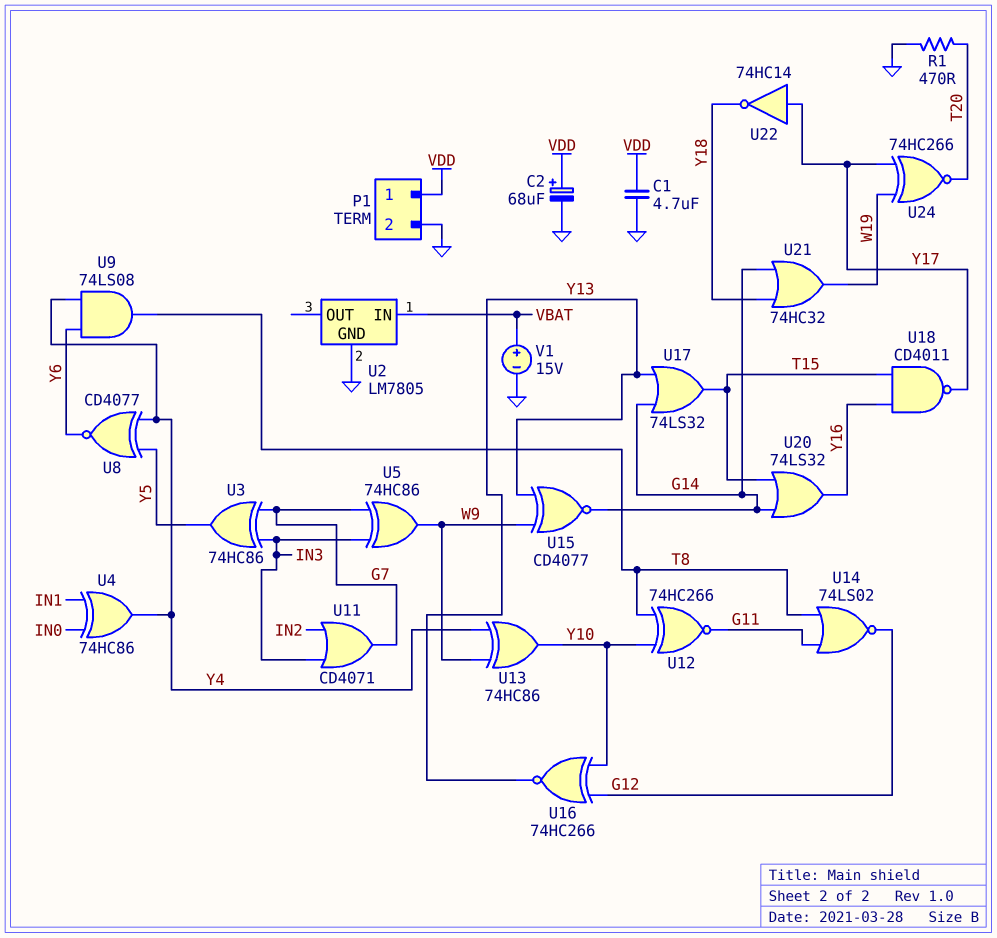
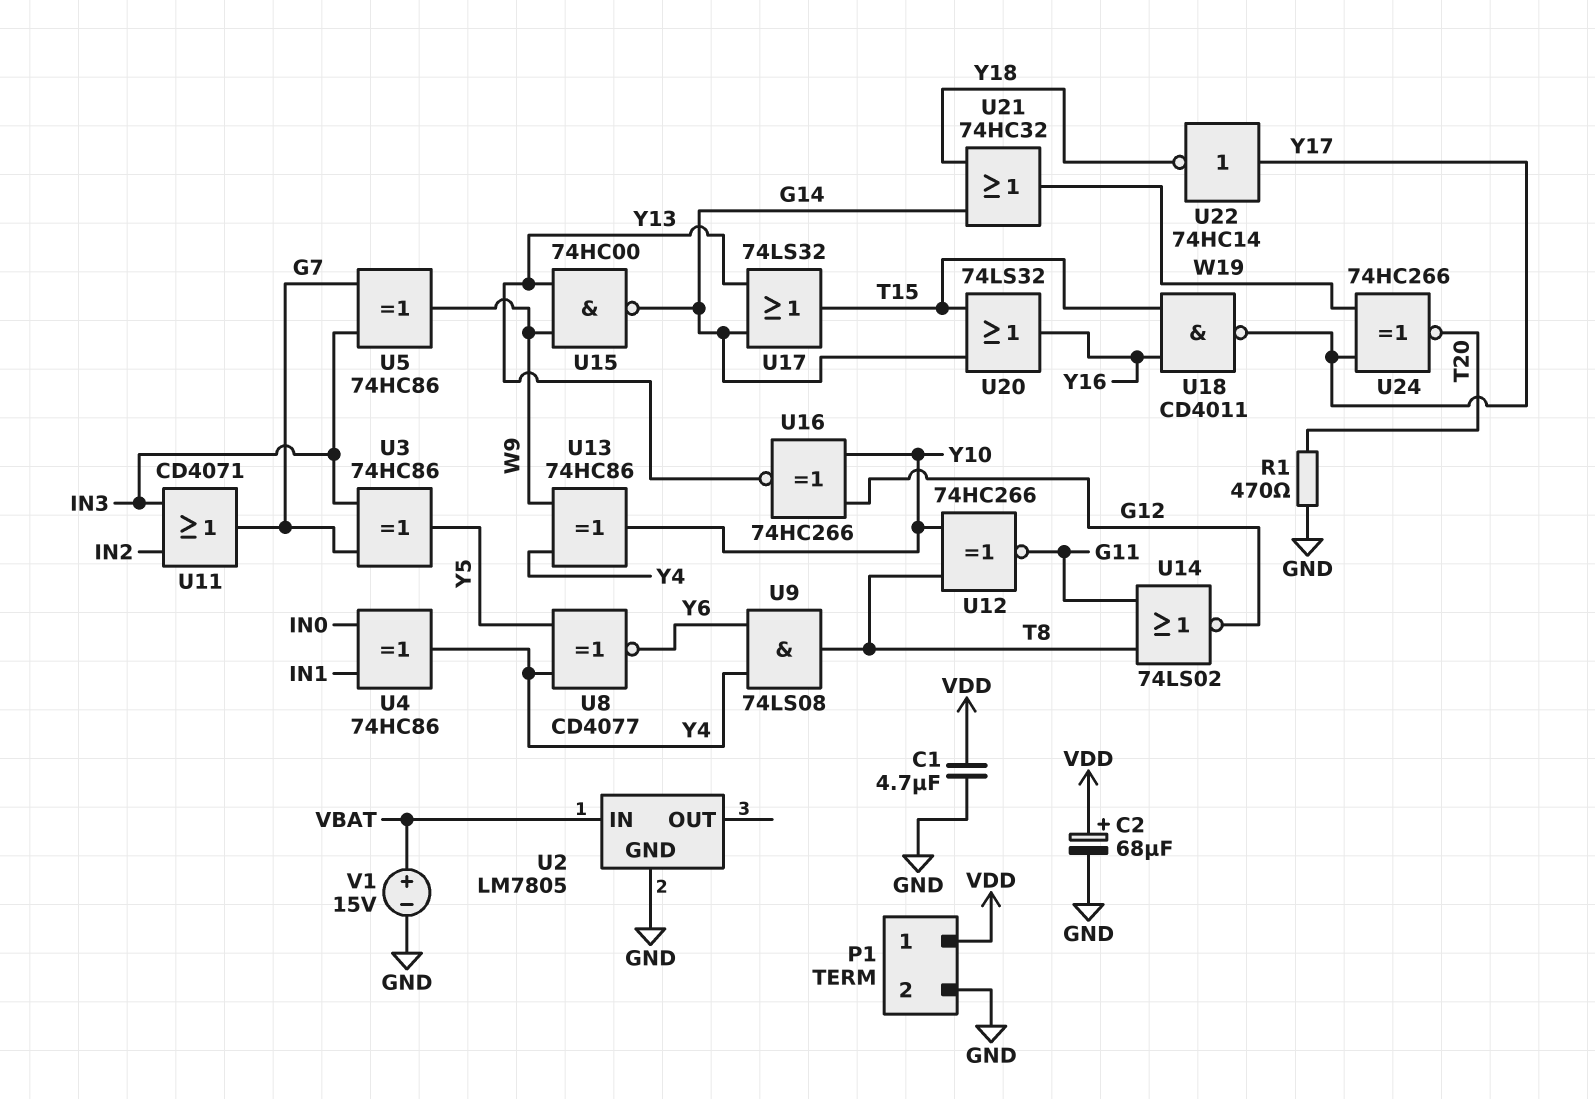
U15: XNOR CD4077 (in W9, in Y13, out G14) -> NAND 74HC00 (in W9, in Y13, out G14)

